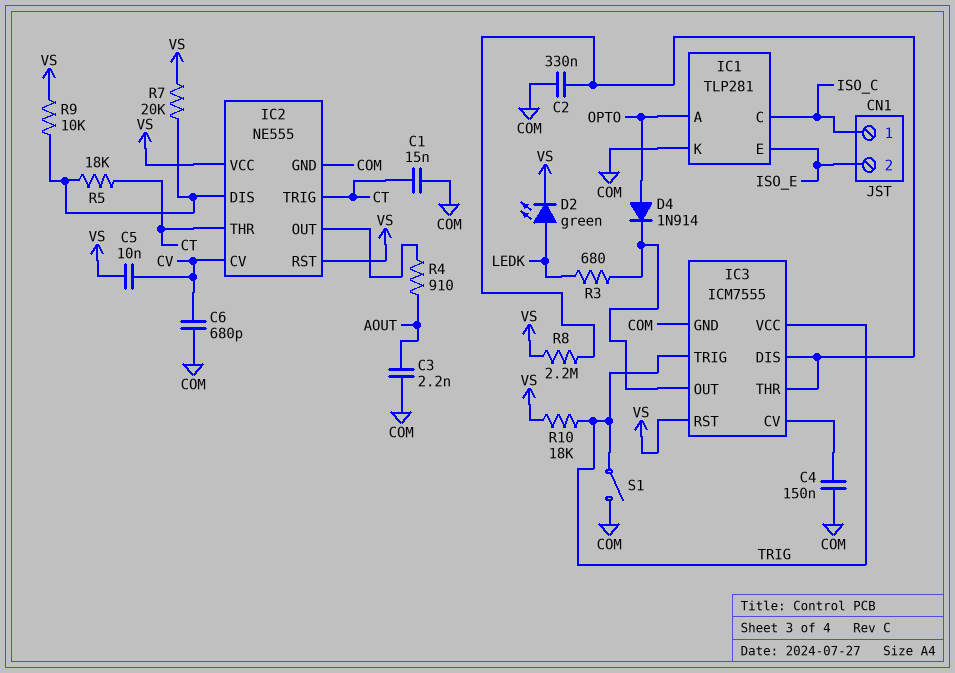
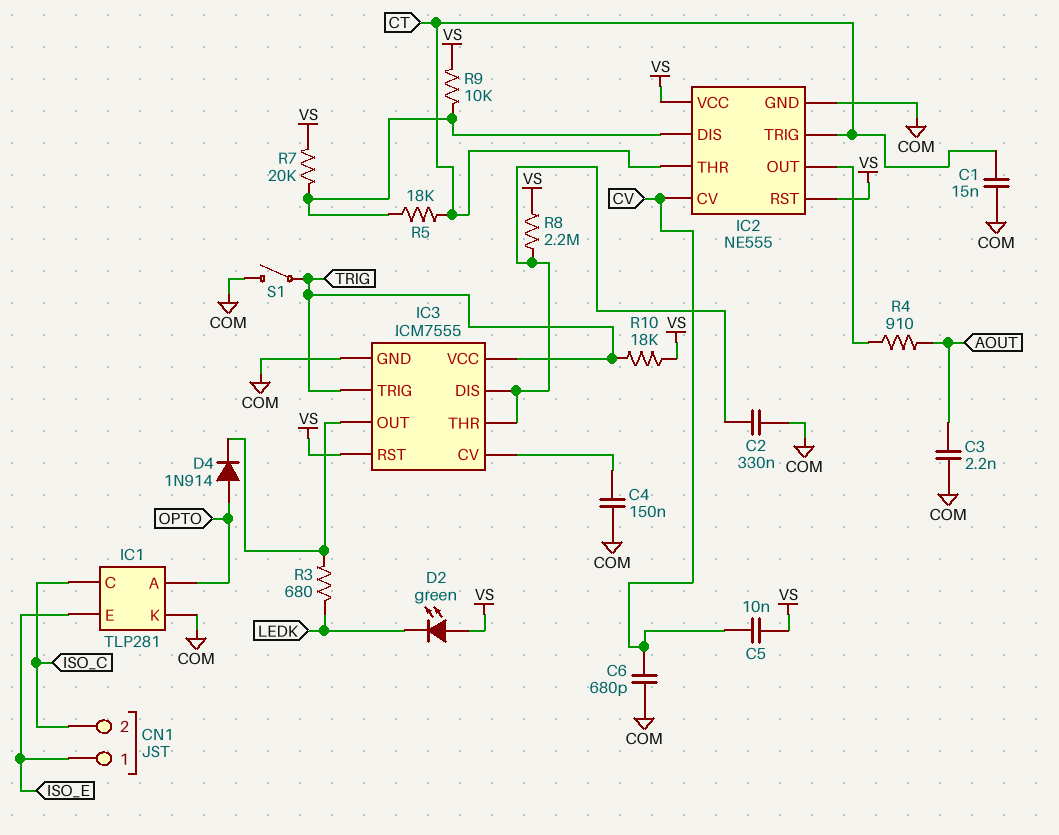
CN1 pin 1: ISO_C -> ISO_E
CN1 pin 2: ISO_E -> ISO_C
D2: LED green (A LEDK, K VS) -> LED green (A VS, K LEDK)

